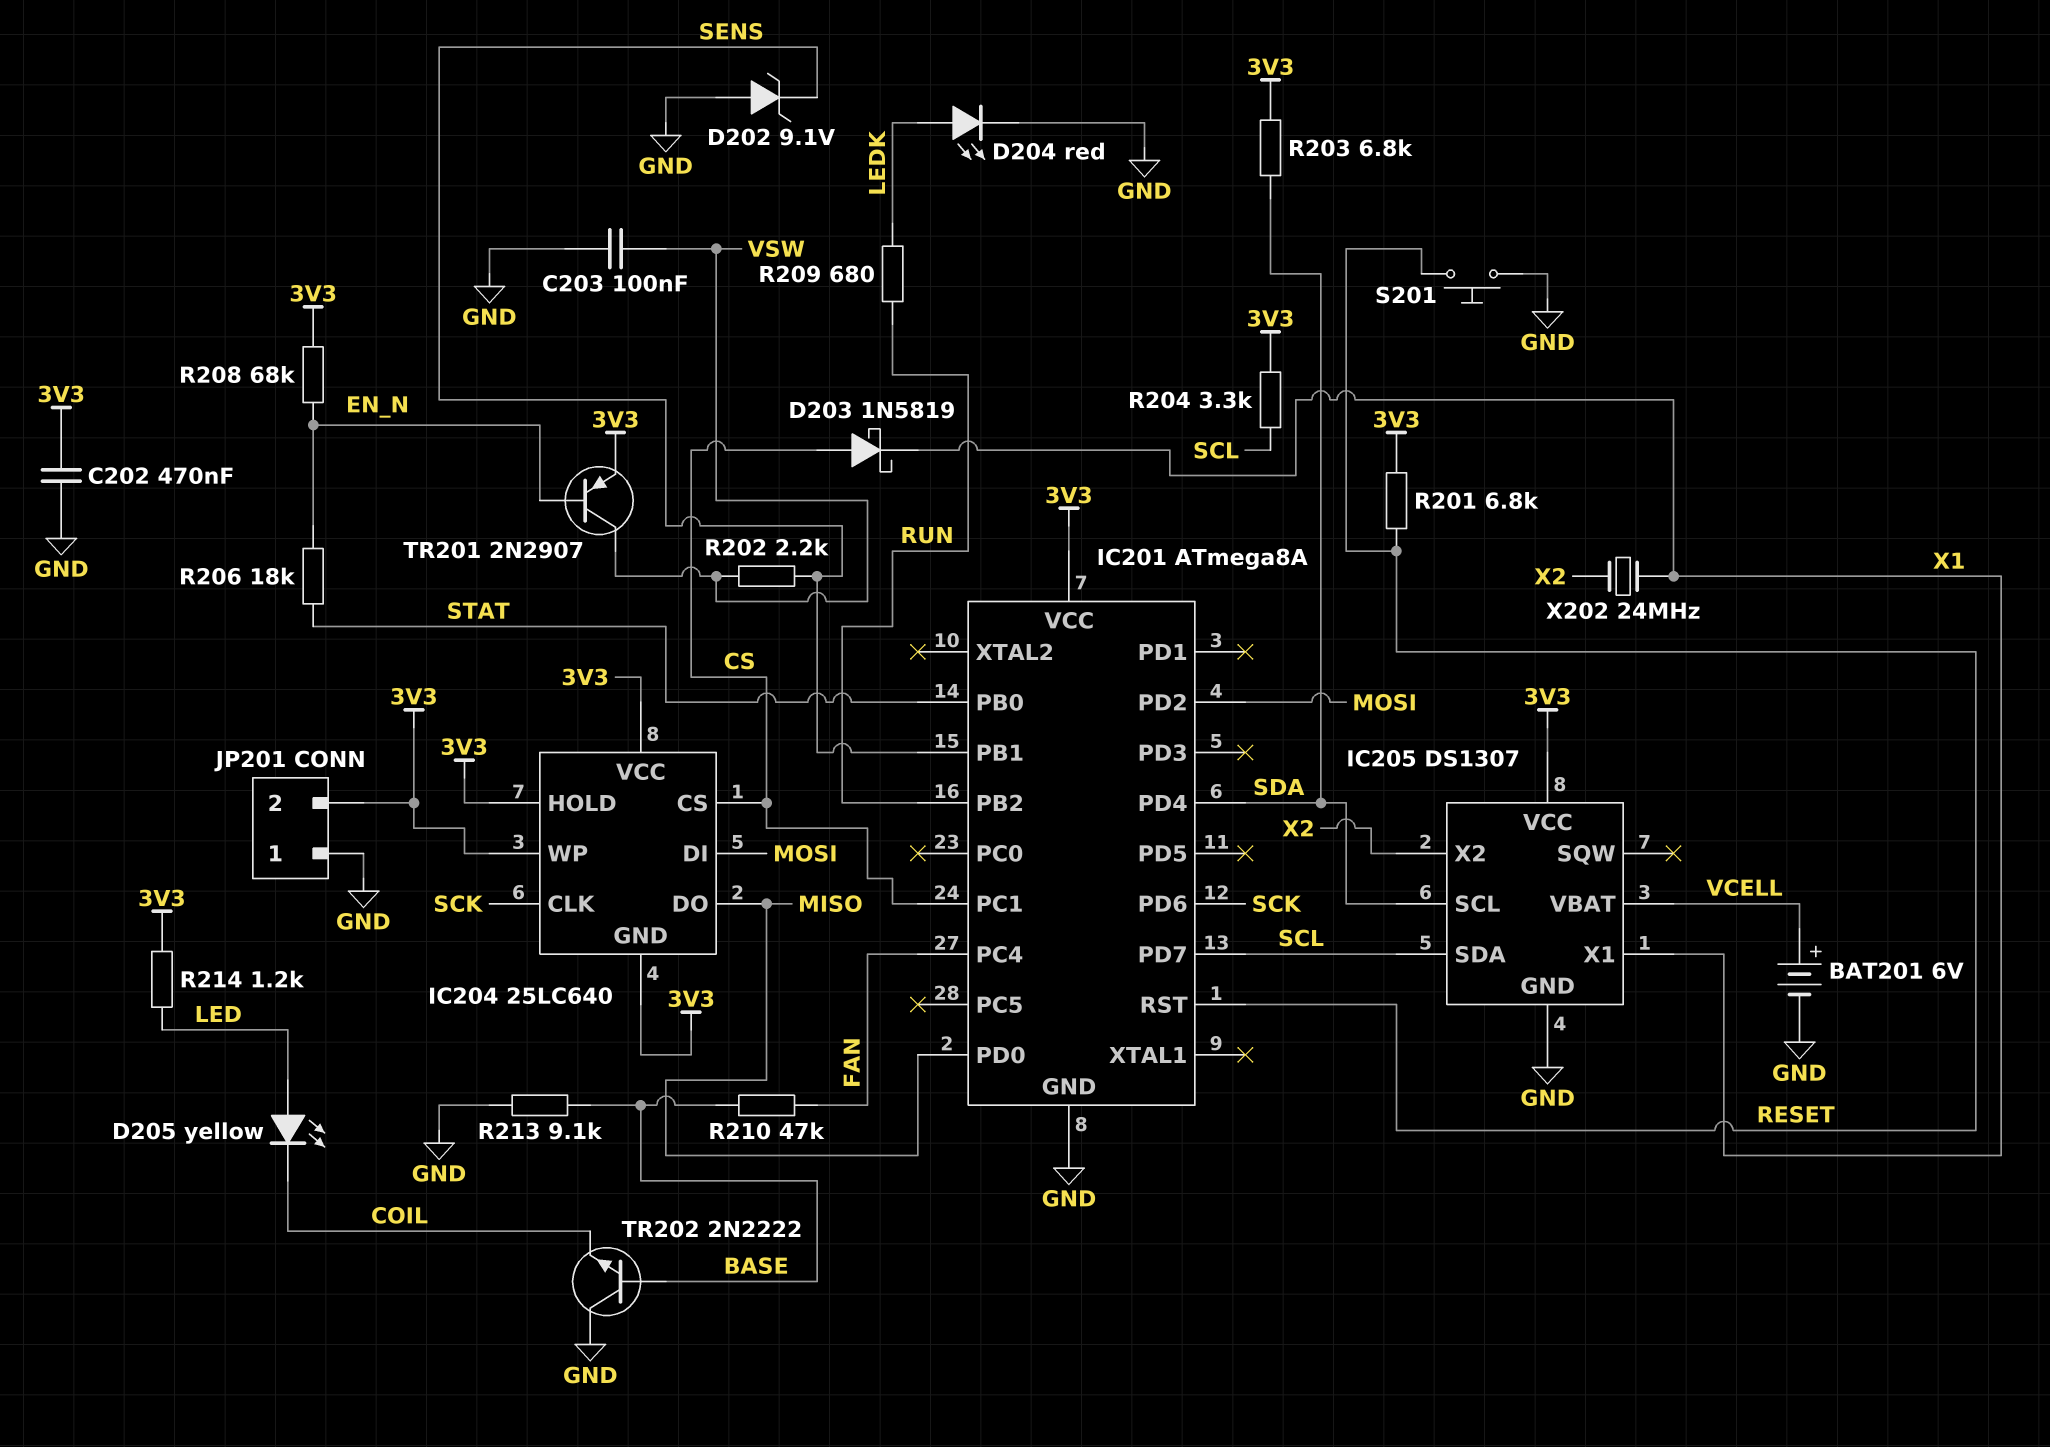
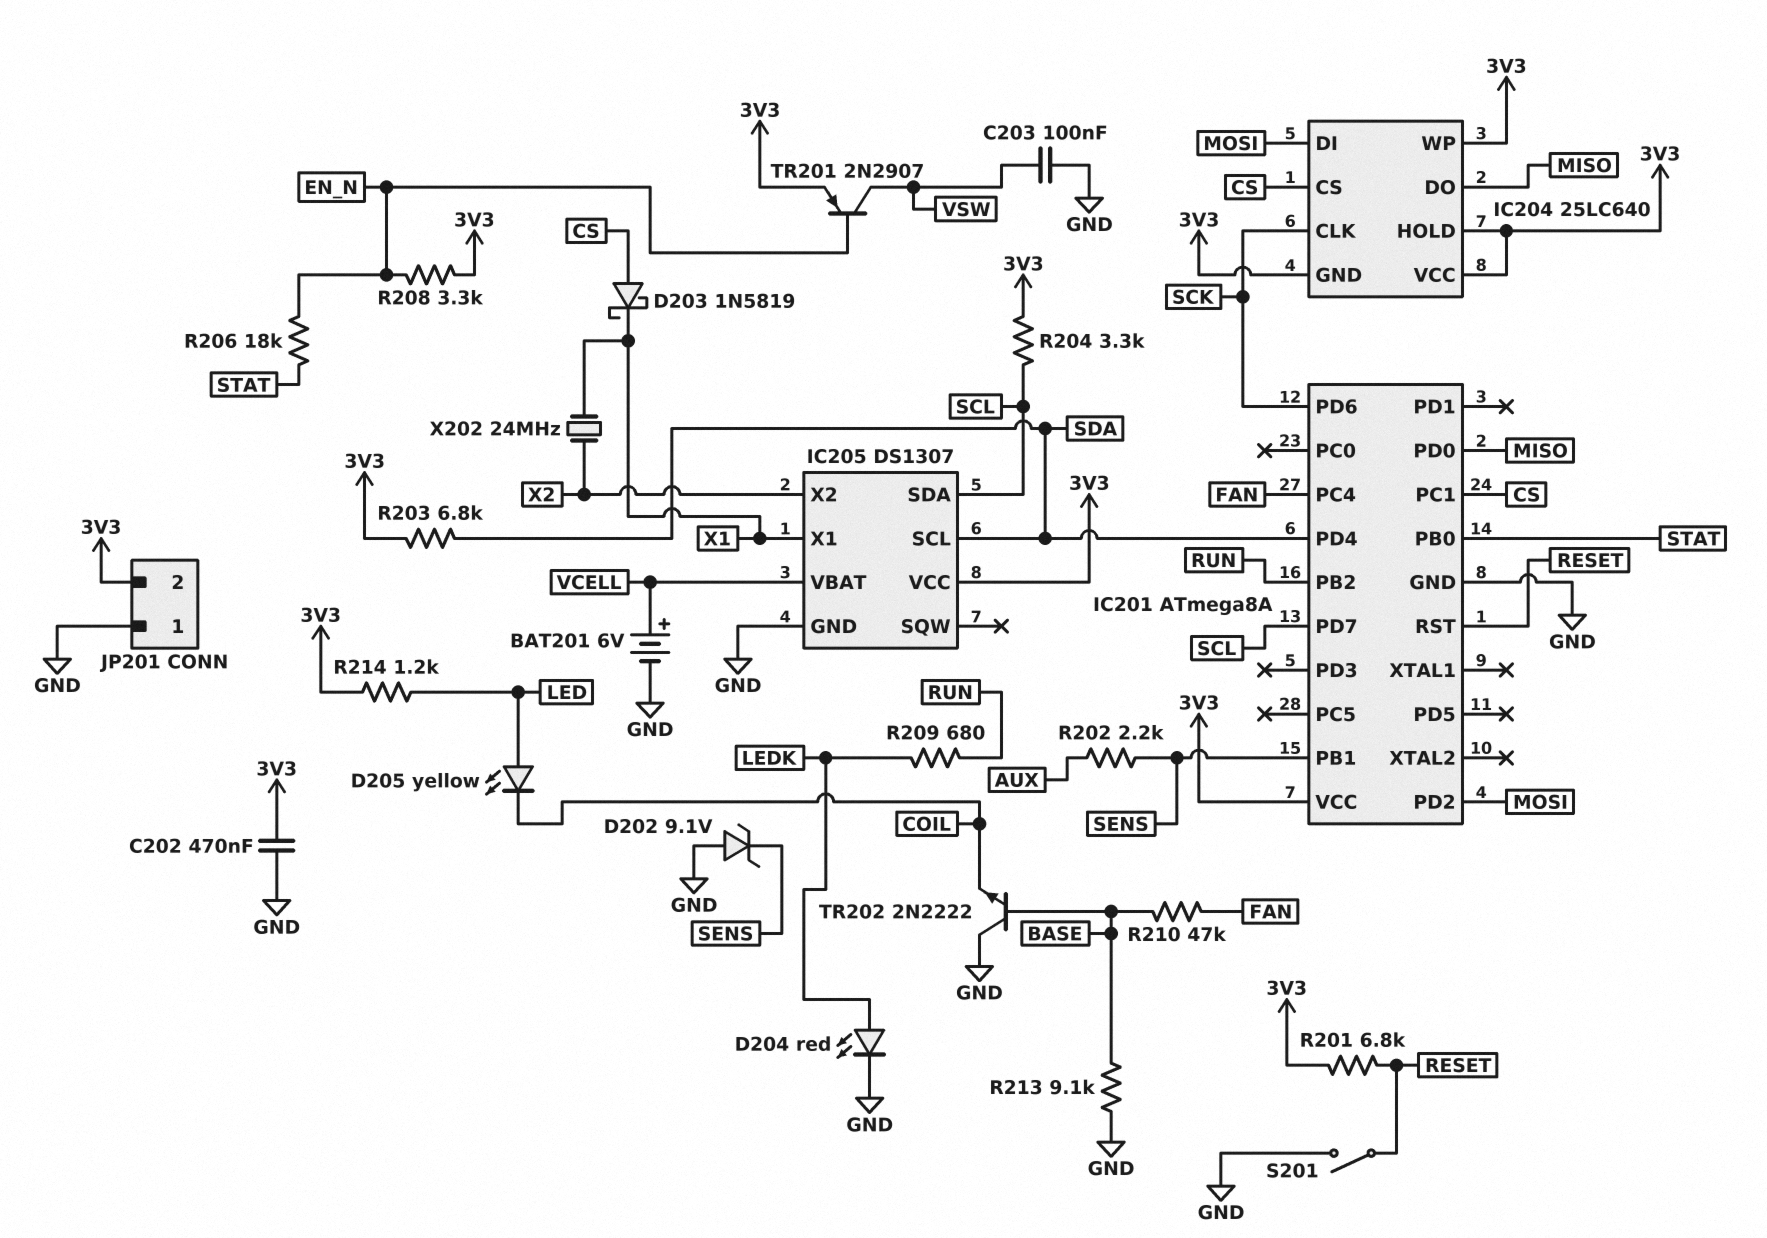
R202: 2.2k (SENS, VSW) -> 2.2k (AUX, SENS)
R208: 68k (3V3, EN_N) -> 3.3k (3V3, EN_N)
S201: button (GND, RESET) -> switch (GND, RESET)

